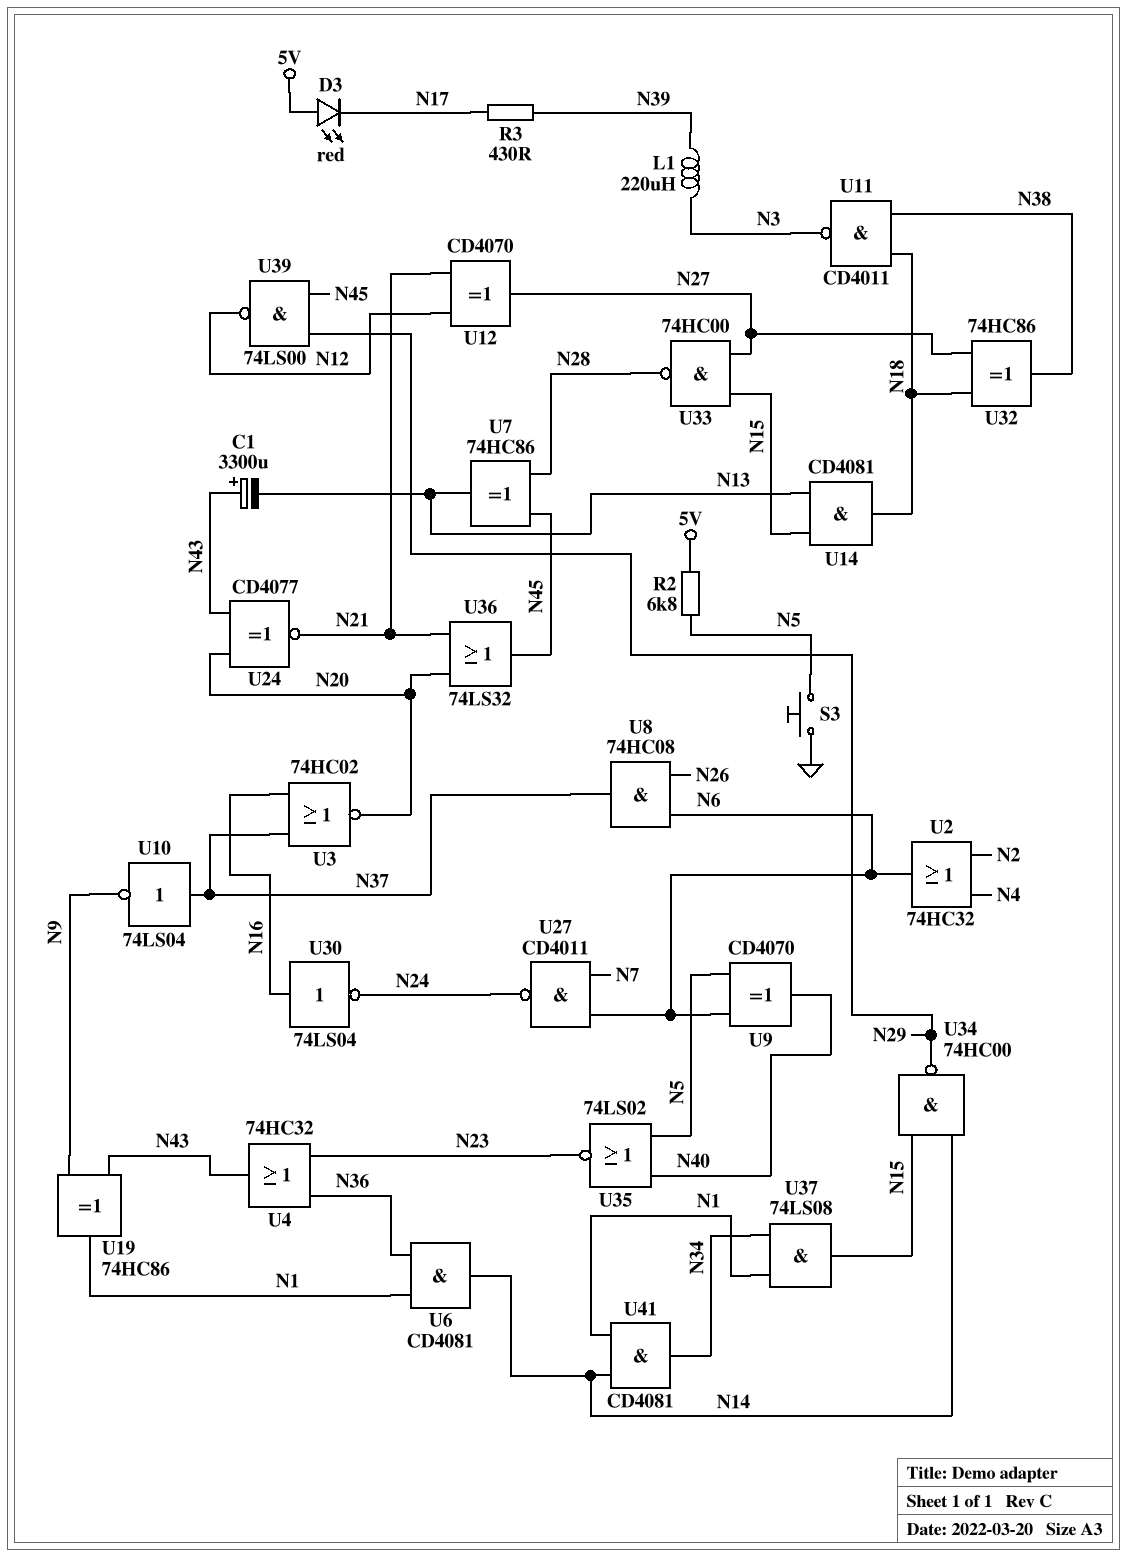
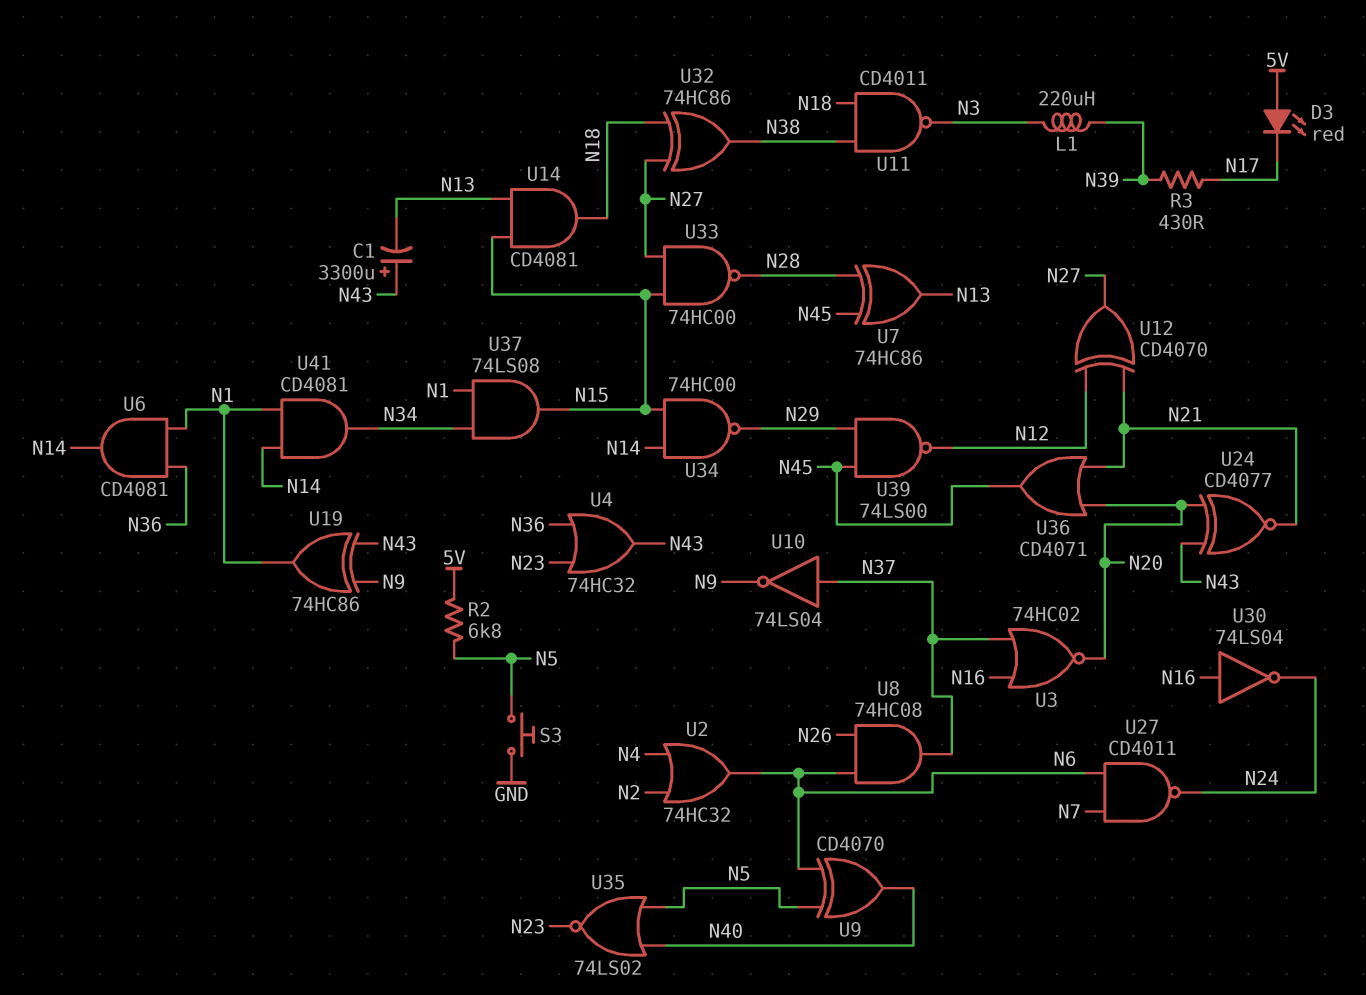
U36: OR 74LS32 (in N20, in N21, out N45) -> OR CD4071 (in N20, in N21, out N45)

